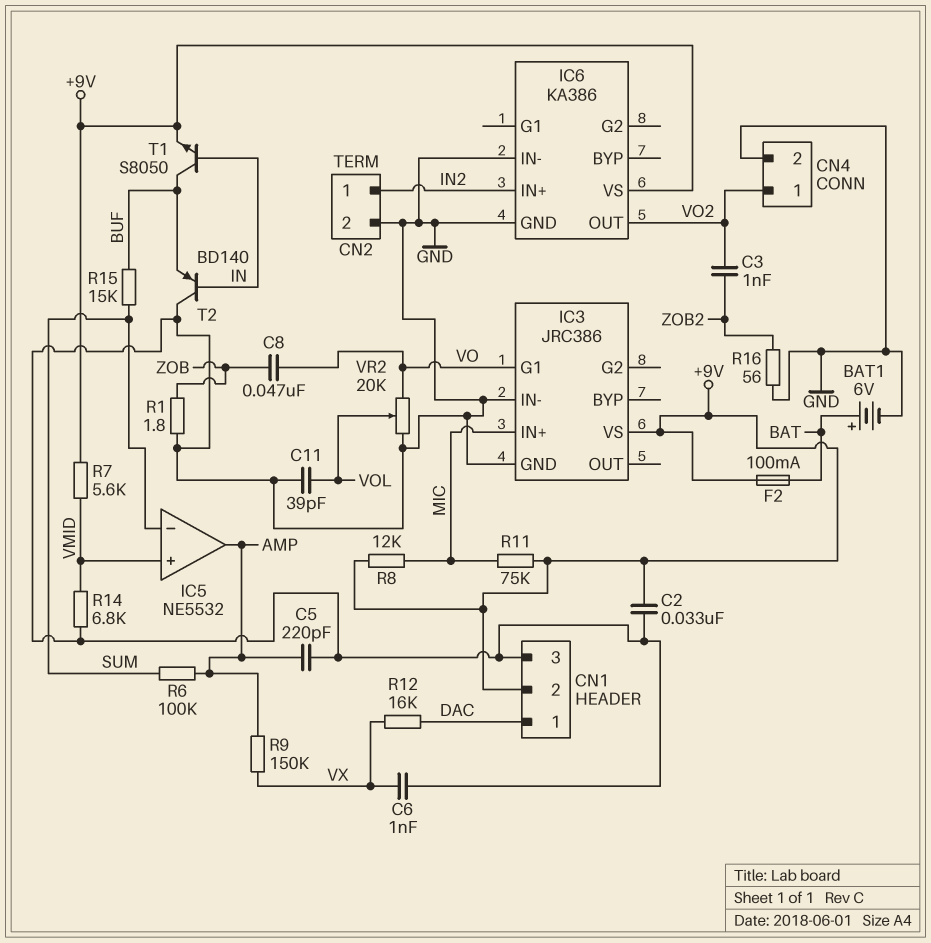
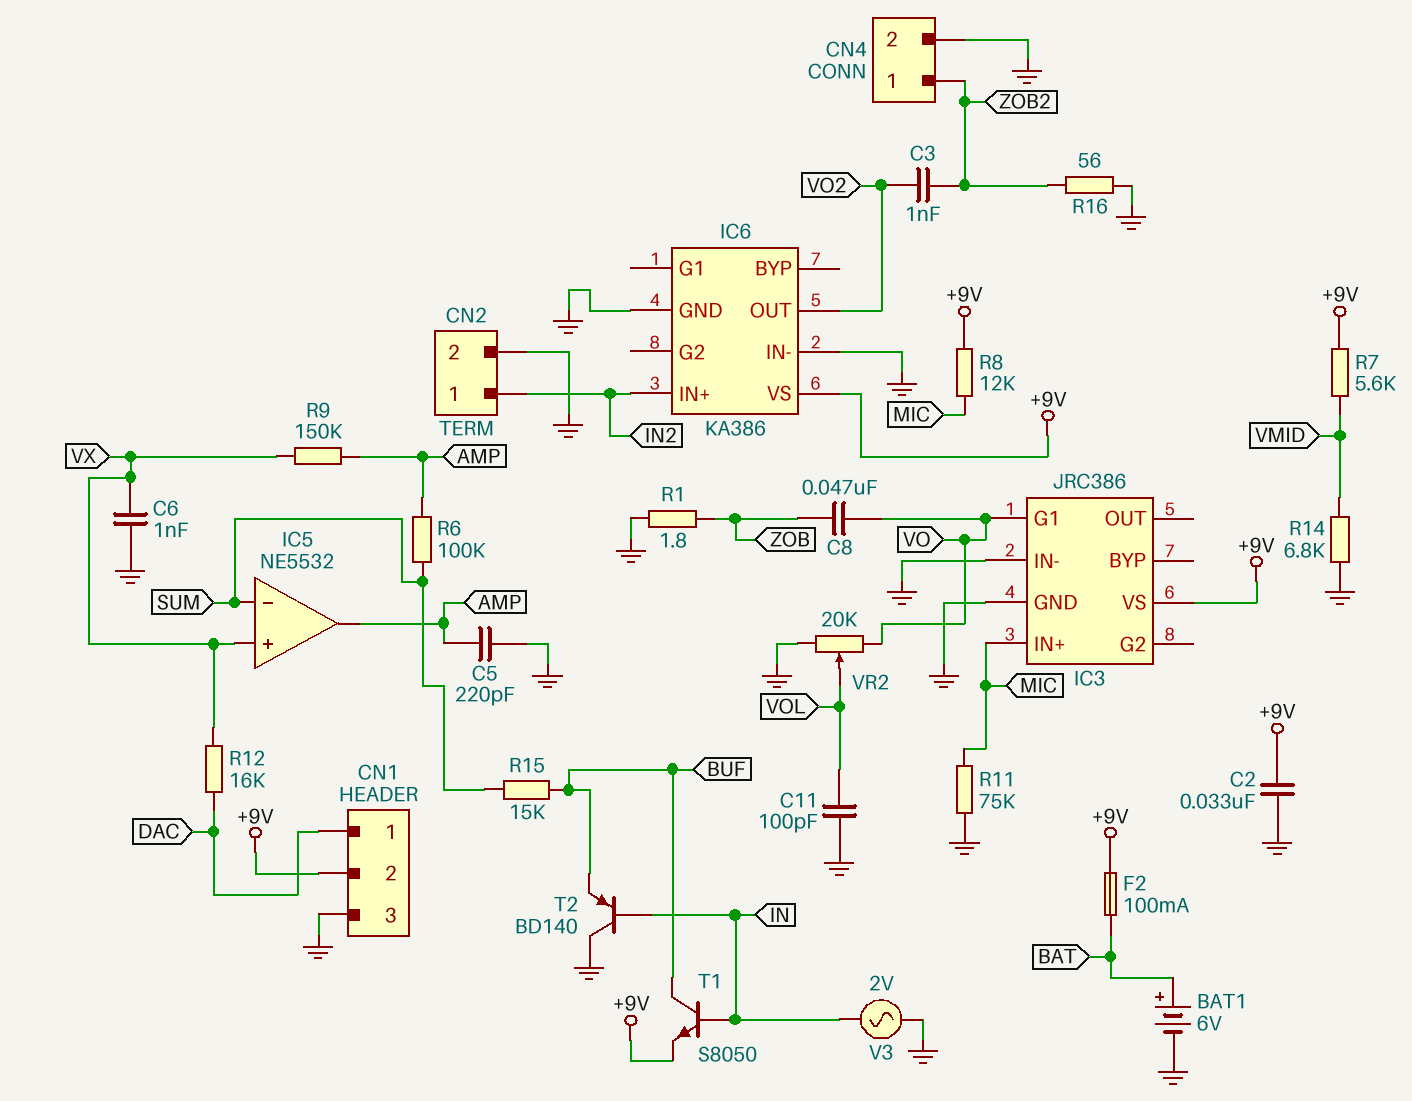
C11: 39pF (GND, VOL) -> 100pF (GND, VOL)
CN4 pin 1: VO2 -> ZOB2
IC5 pin in+: VMID -> VX
R11: 75k (+9V, MIC) -> 75k (GND, MIC)
V3: none -> AC 2V (GND, IN)

